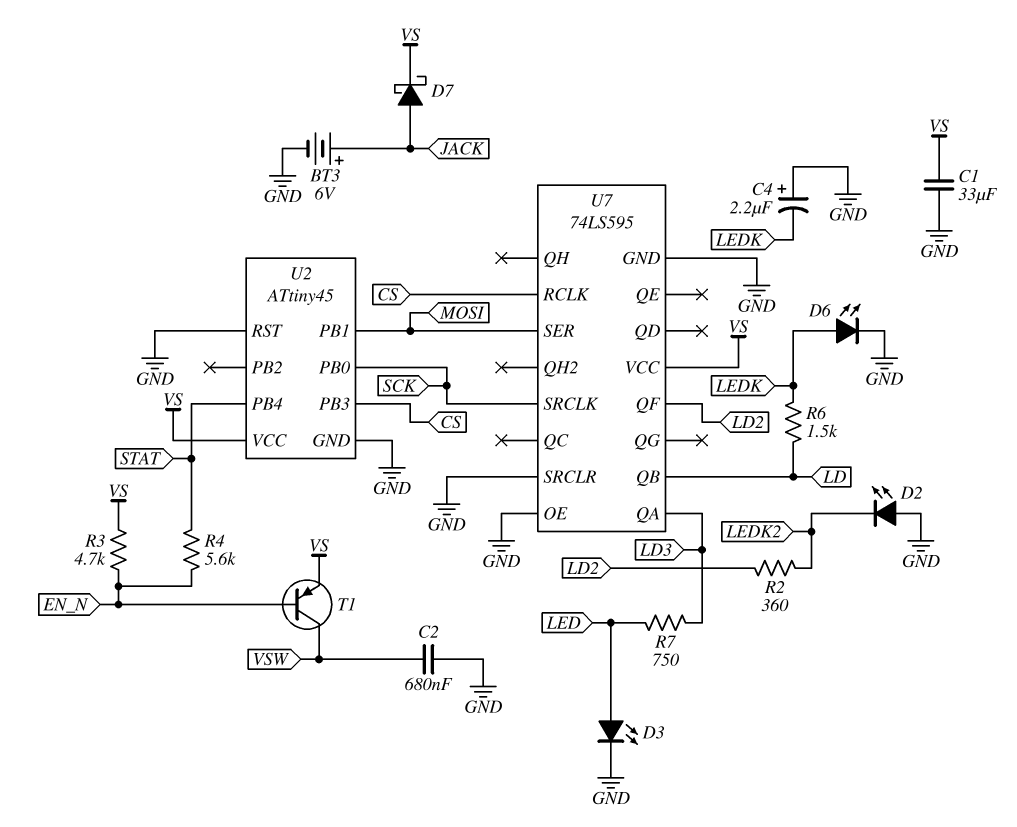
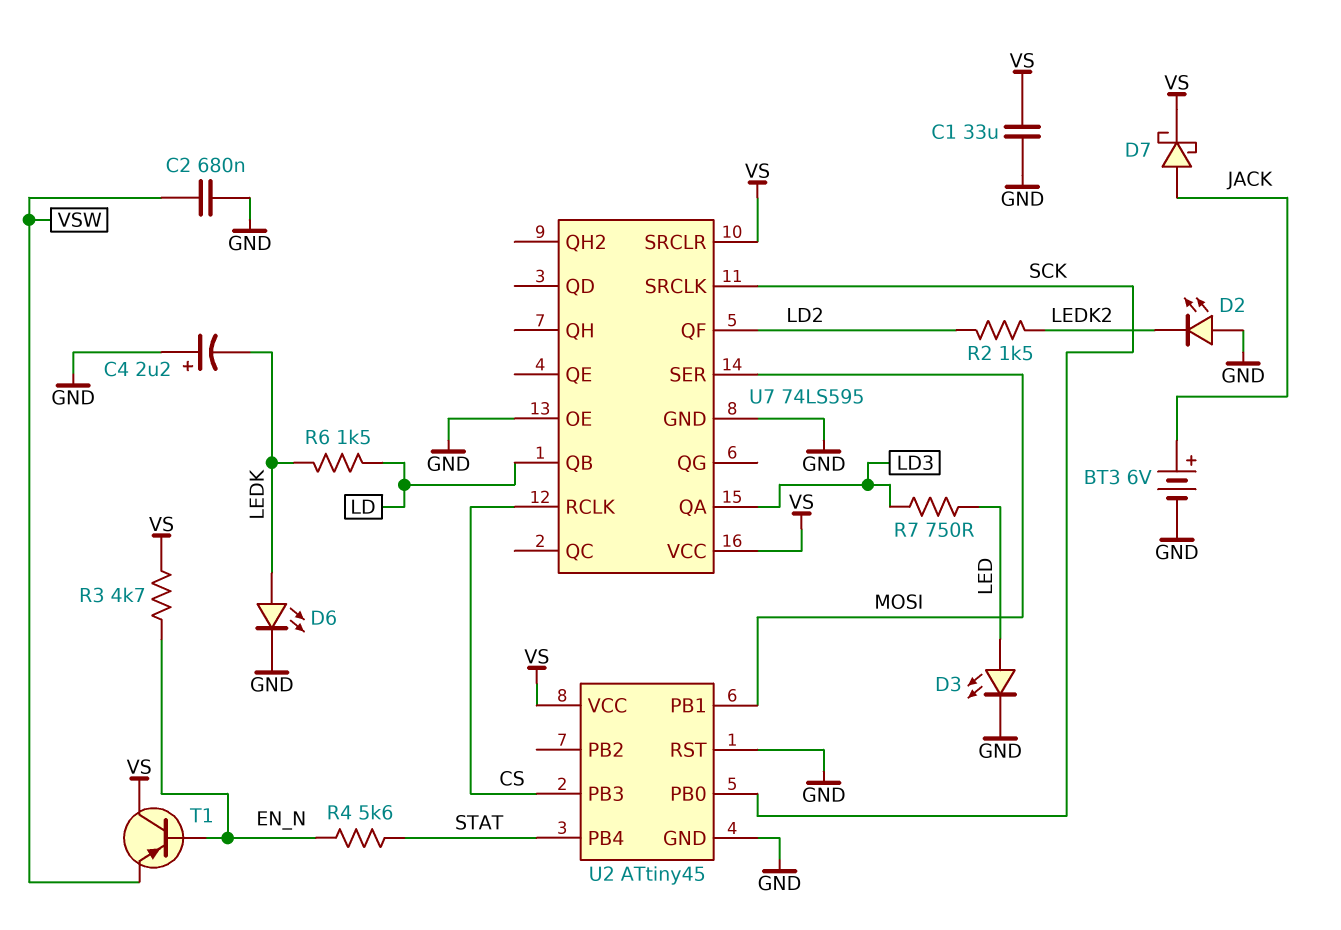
R2: 360 (LD2, LEDK2) -> 1.5k (LD2, LEDK2)
T1: PNP (B EN_N, C VSW, E VS) -> PNP (B EN_N, C VS, E VSW)
U7 pin SRCLR: GND -> VS

